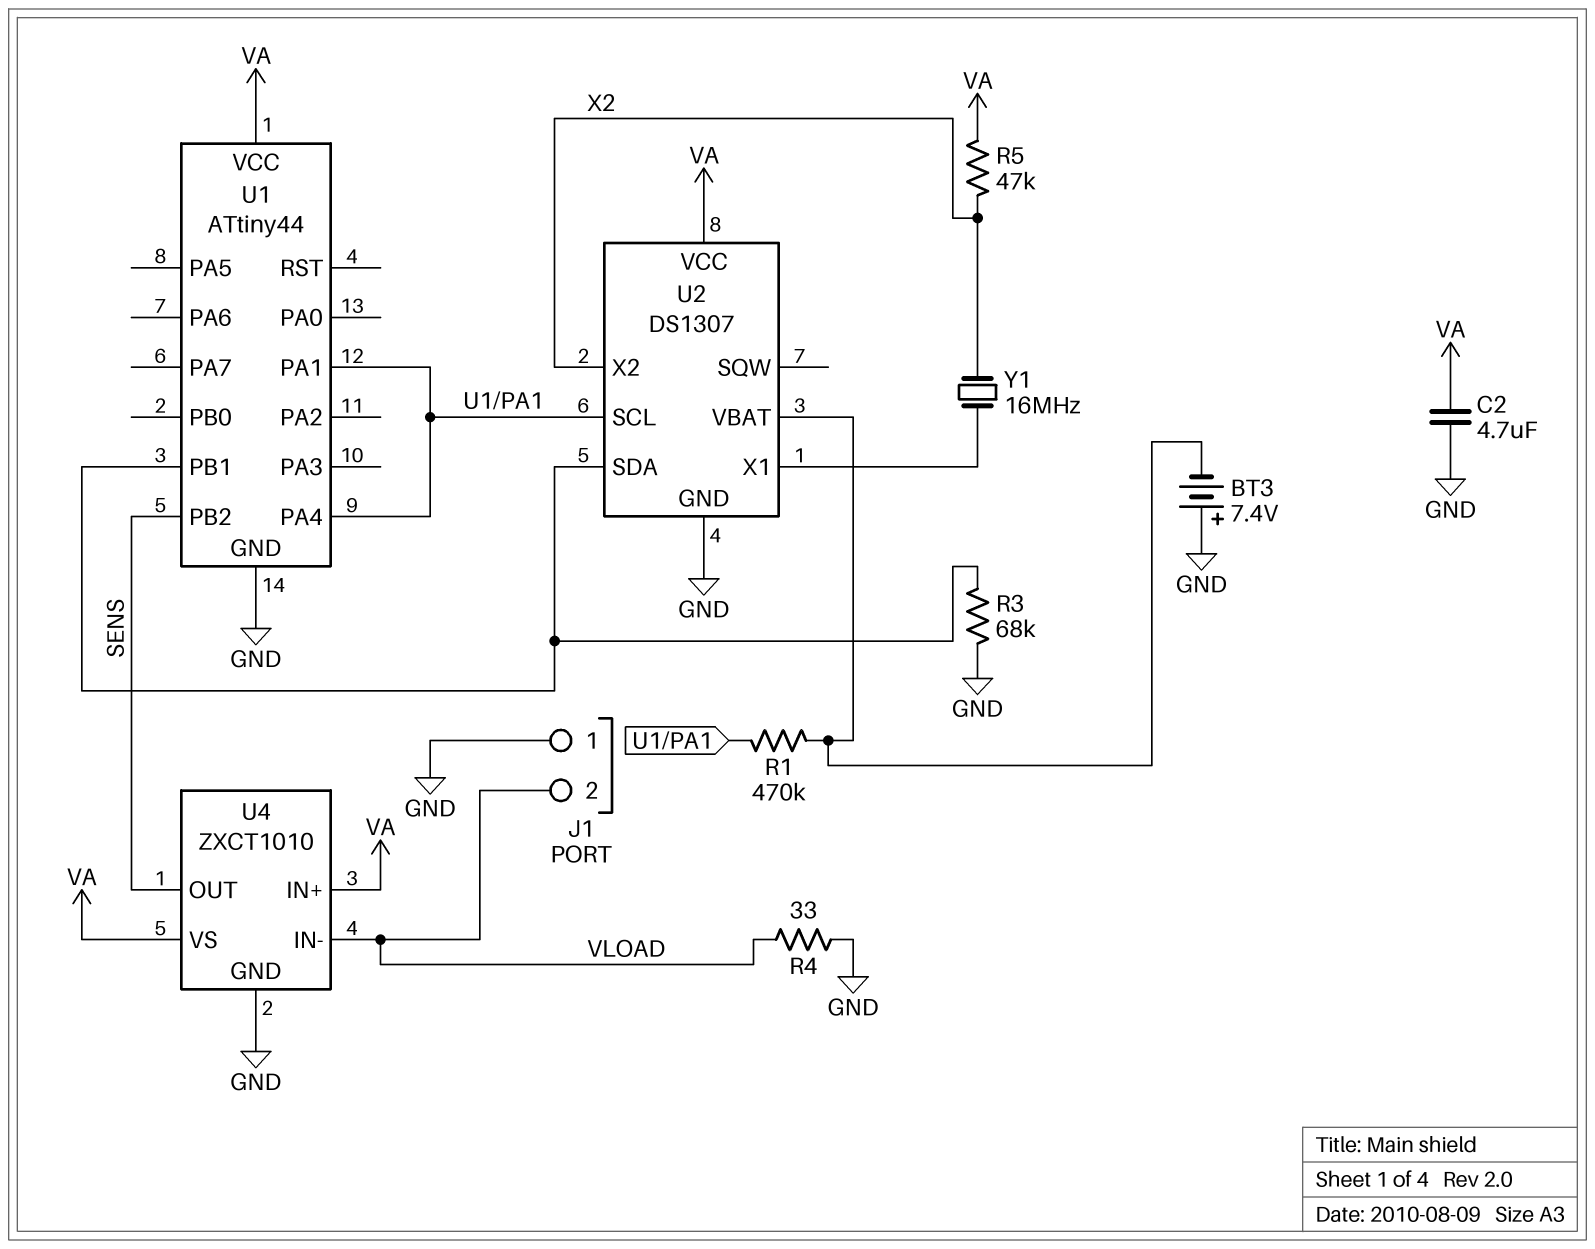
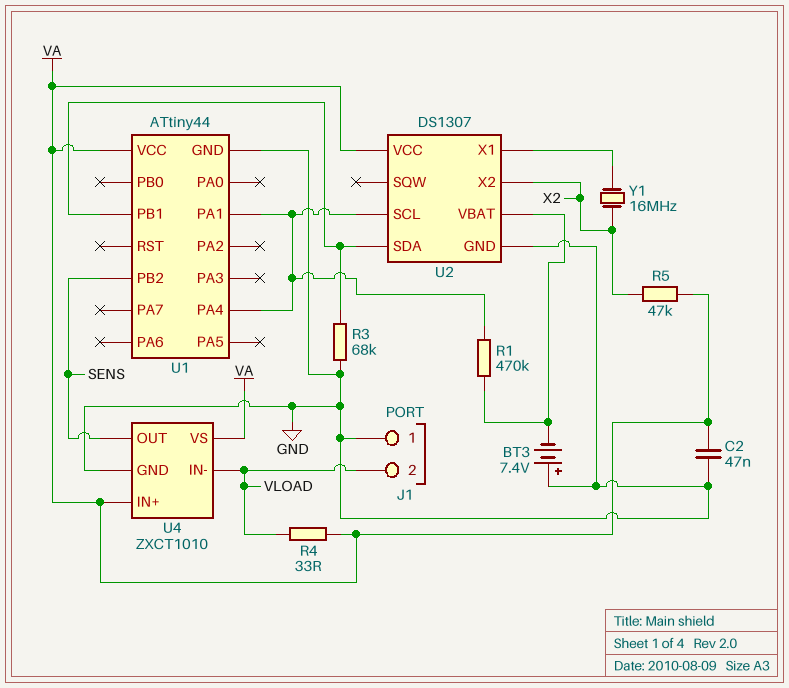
C2: 4.7uF (GND, VA) -> 47nF (GND, VA)
R4: 33 (GND, VLOAD) -> 33 (VA, VLOAD)

